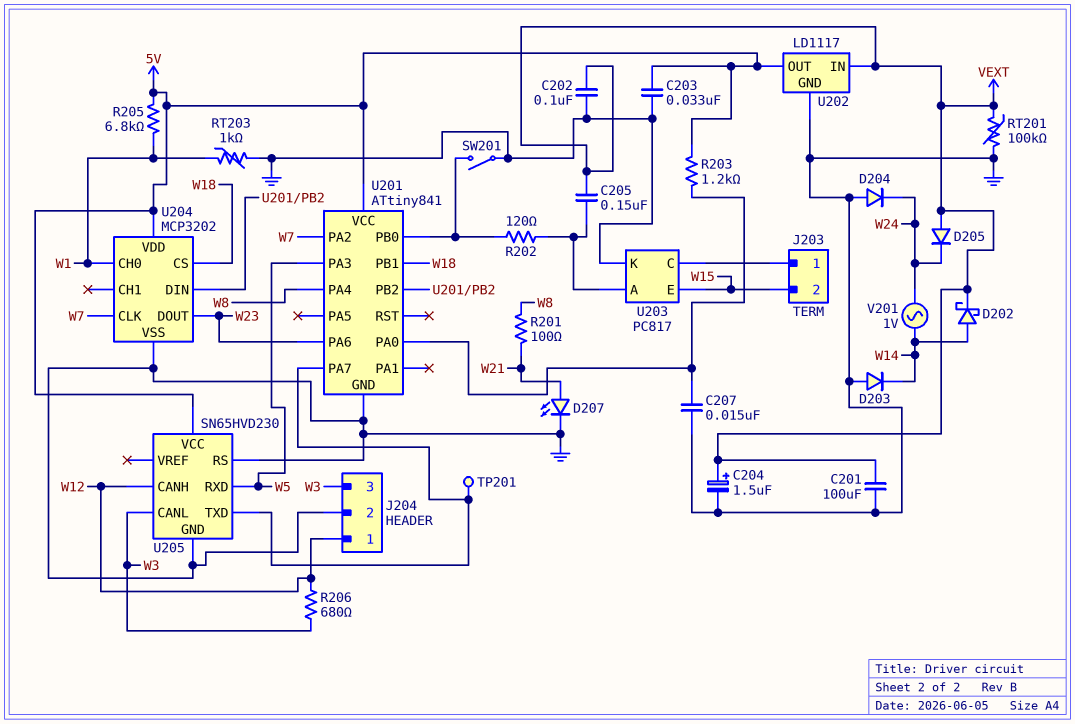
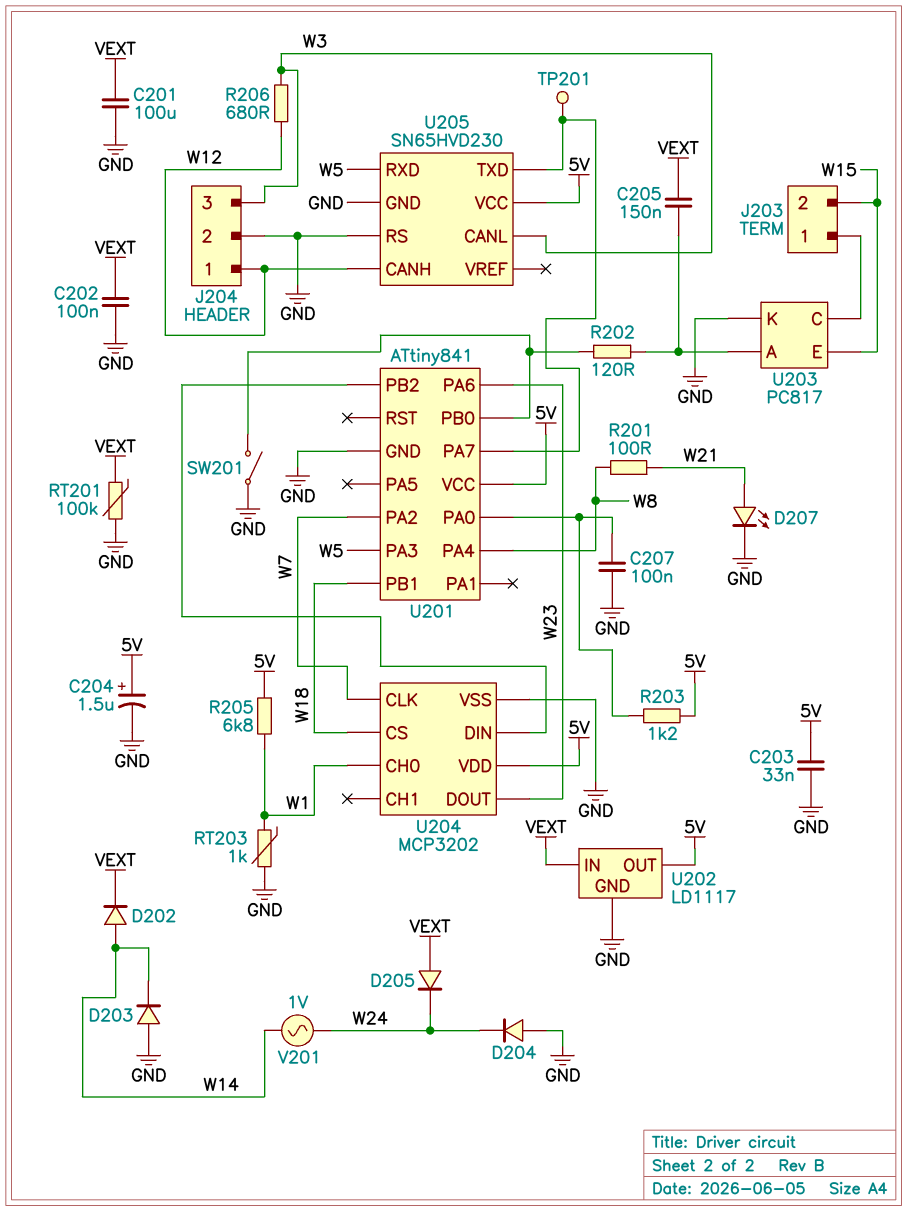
C204: 1.5uF (plus VEXT, minus GND) -> 1.5uF (plus 5V, minus GND)
C207: 15nF (GND, U201/PA0) -> 100nF (GND, U201/PA0)
D202: schottky (A W14, K VEXT) -> diode (A W14, K VEXT)

